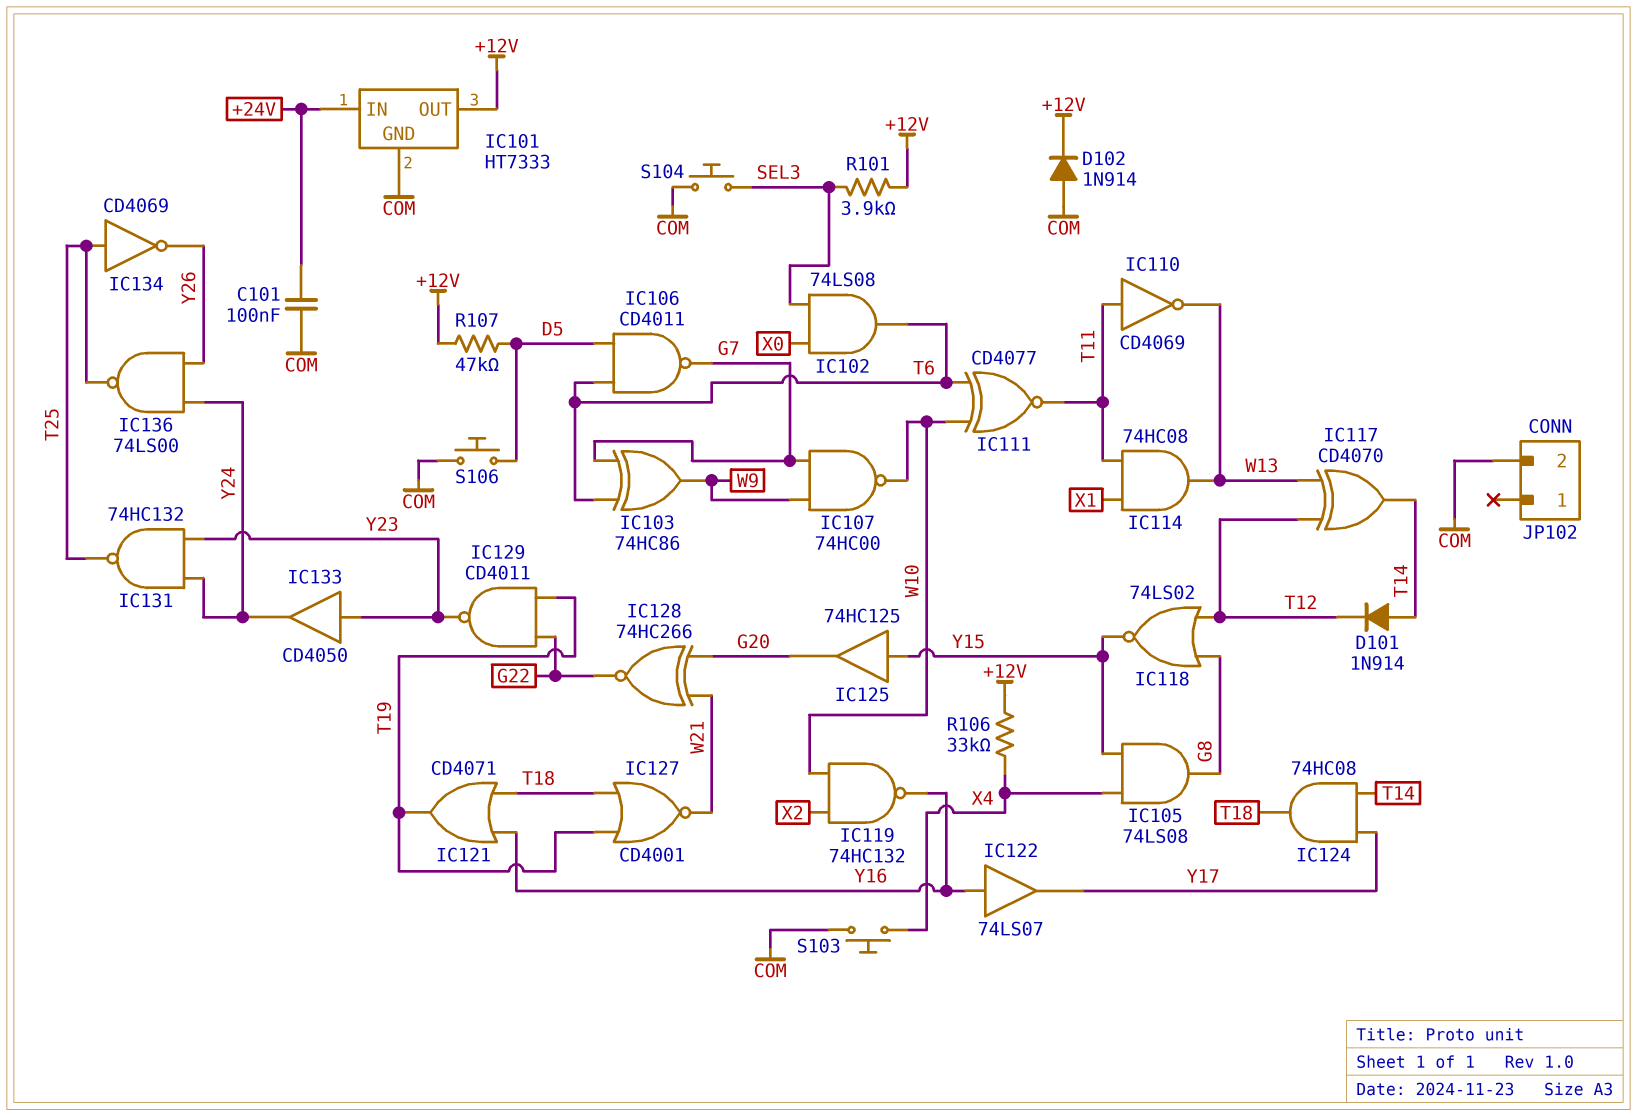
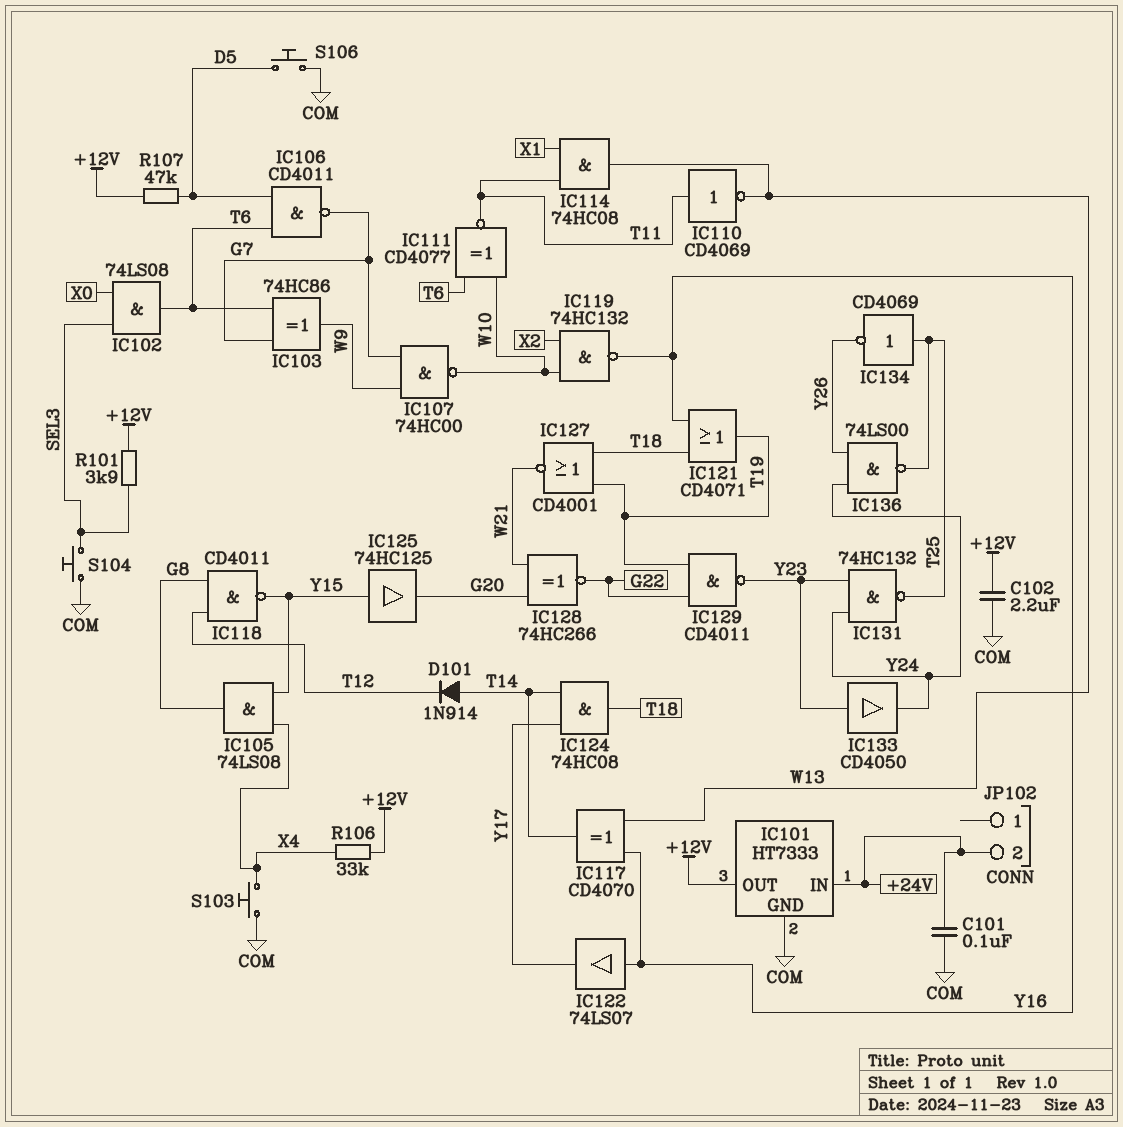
C102: none -> 2.2uF (+12V, COM)
D102: diode 1N914 (A COM, K +12V) -> none
IC117: XOR CD4070 (in T12, in W13, out T14) -> XOR CD4070 (in W13, in Y16, out T14)
IC118: NOR 74LS02 (in G8, in T12, out Y15) -> NAND CD4011 (in G8, in T12, out Y15)
JP102 pin 2: COM -> +24V

